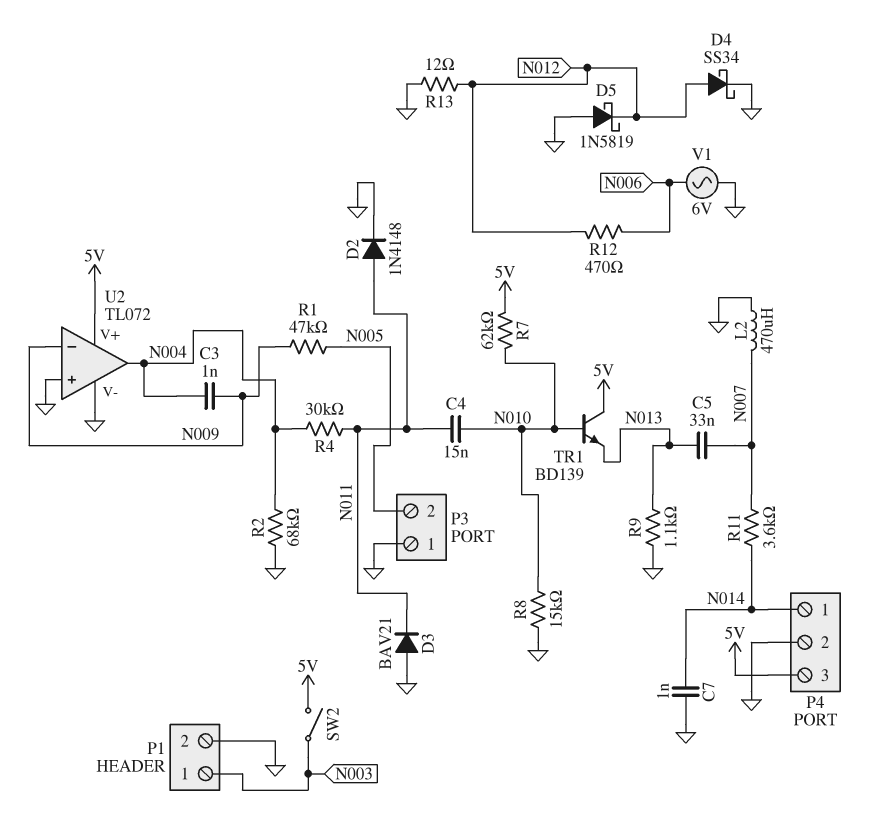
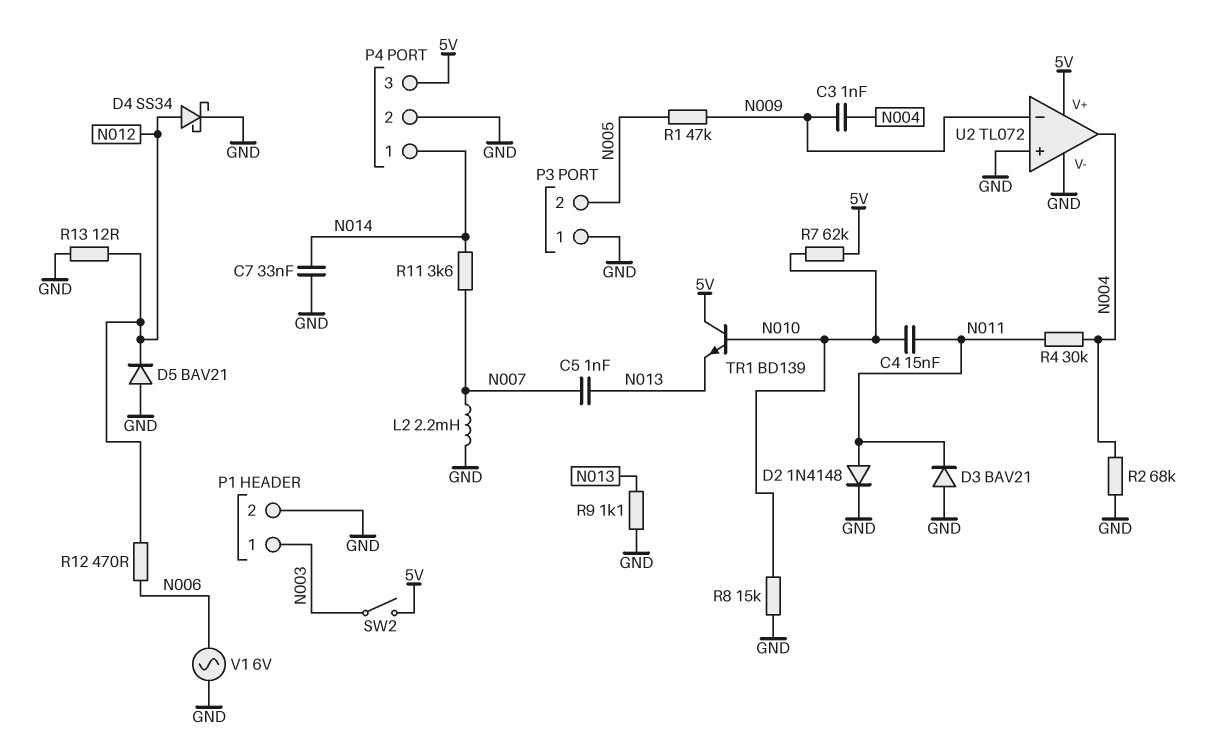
C5: 33nF (N007, N013) -> 1nF (N007, N013)
C7: 1nF (GND, N014) -> 33nF (GND, N014)
D5: schottky 1N5819 (A GND, K N012) -> diode BAV21 (A GND, K N012)
L2: 470uH (GND, N007) -> 2.2mH (GND, N007)

